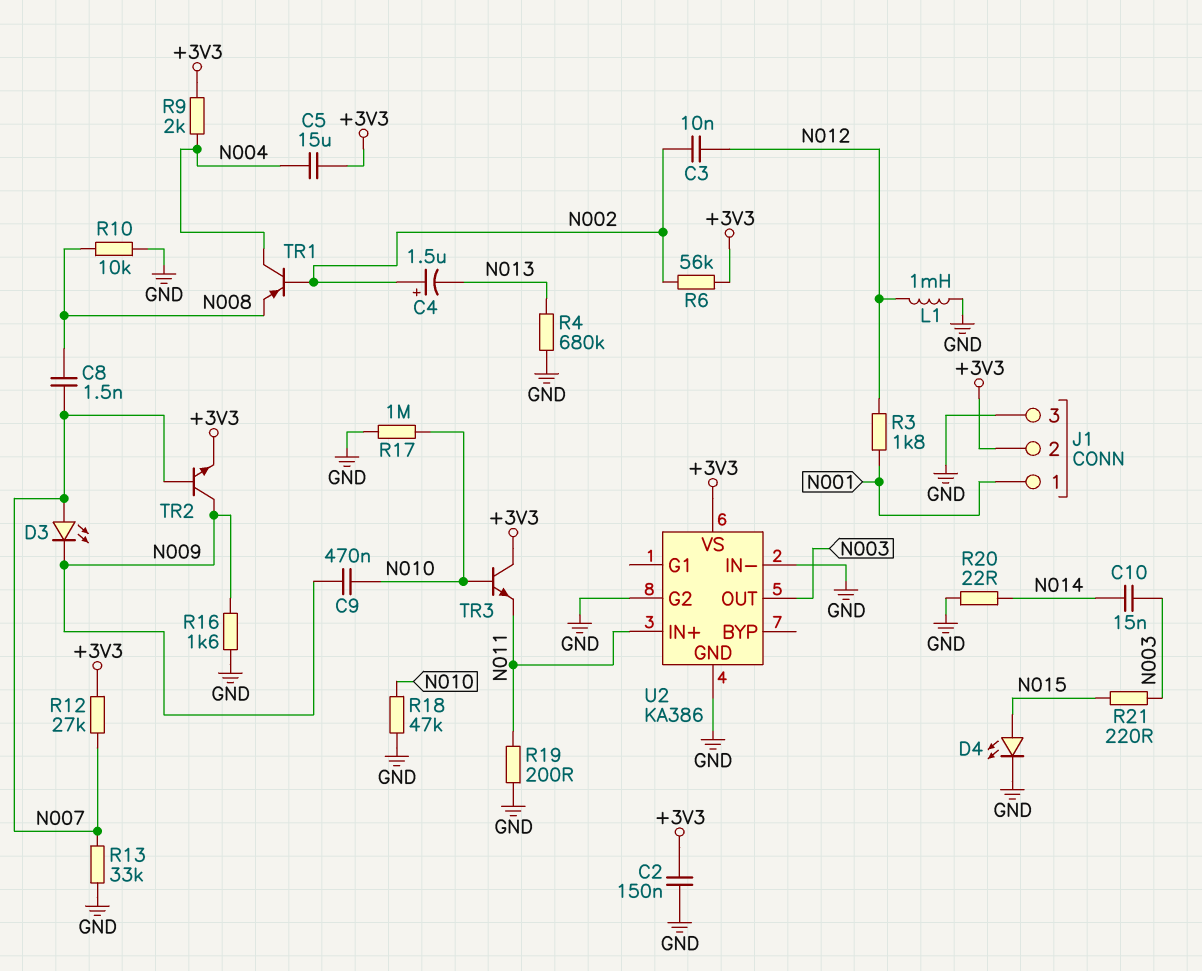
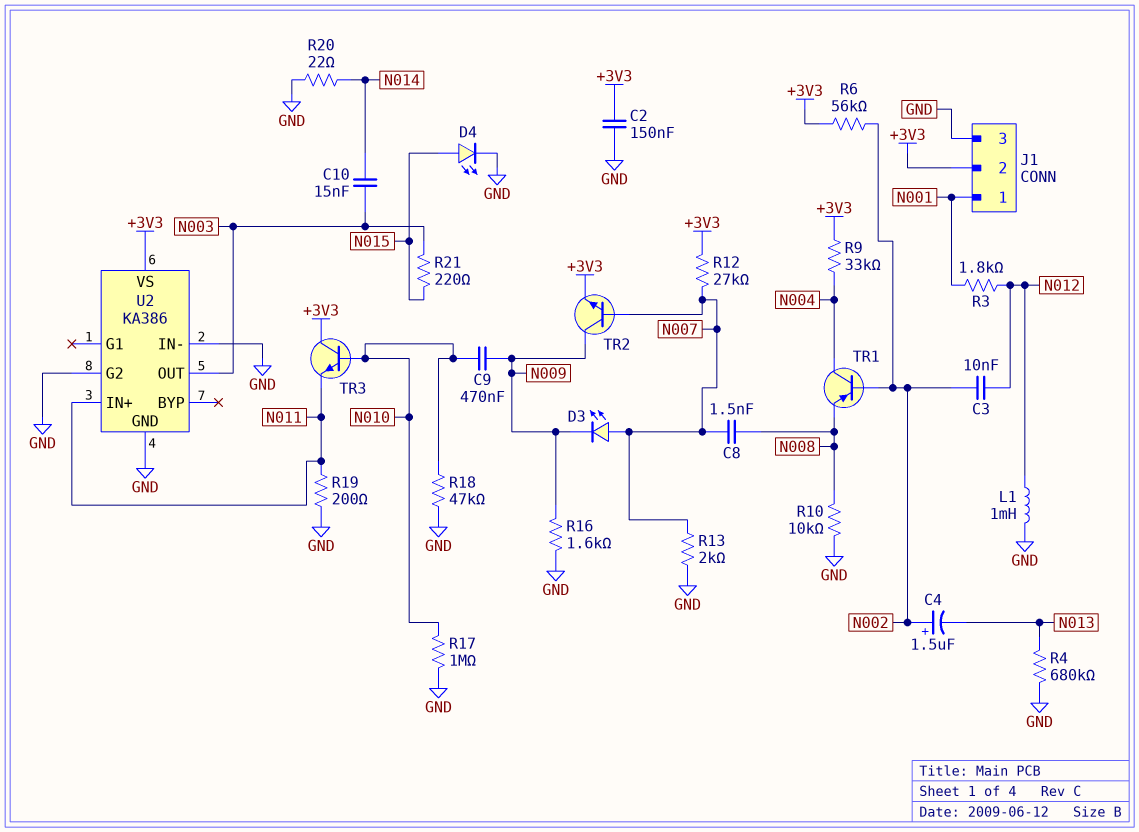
C5: 15uF (+3V3, N004) -> none
R9: 2k (+3V3, N004) -> 33k (+3V3, N004)
R13: 33k (GND, N007) -> 2k (GND, N007)

